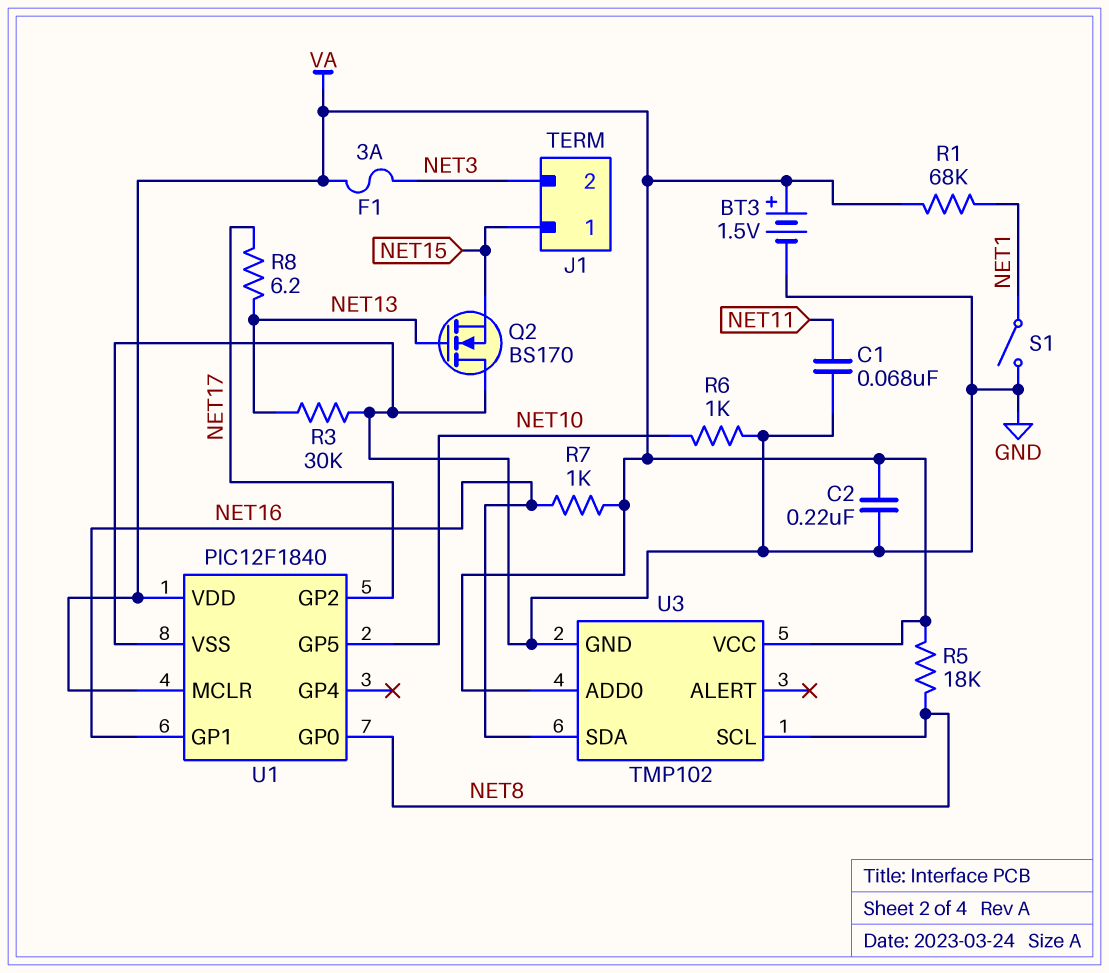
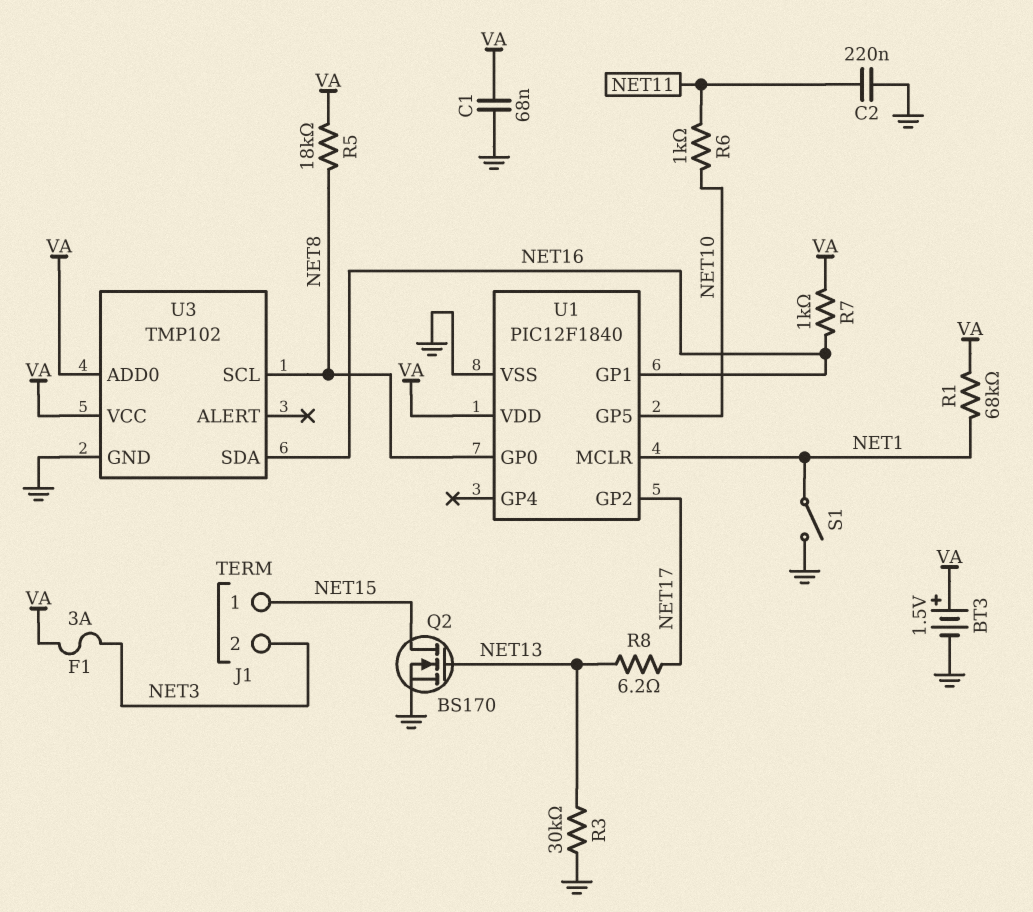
C1: 68nF (GND, NET11) -> 68nF (GND, VA)
C2: 220nF (GND, VA) -> 220nF (GND, NET11)
Q2: NMOS BS170 (G NET13, D GND, S NET15) -> NMOS BS170 (G NET13, D NET15, S GND)
R6: 1k (GND, NET10) -> 1k (NET10, NET11)
U1 pin MCLR: VA -> NET1

